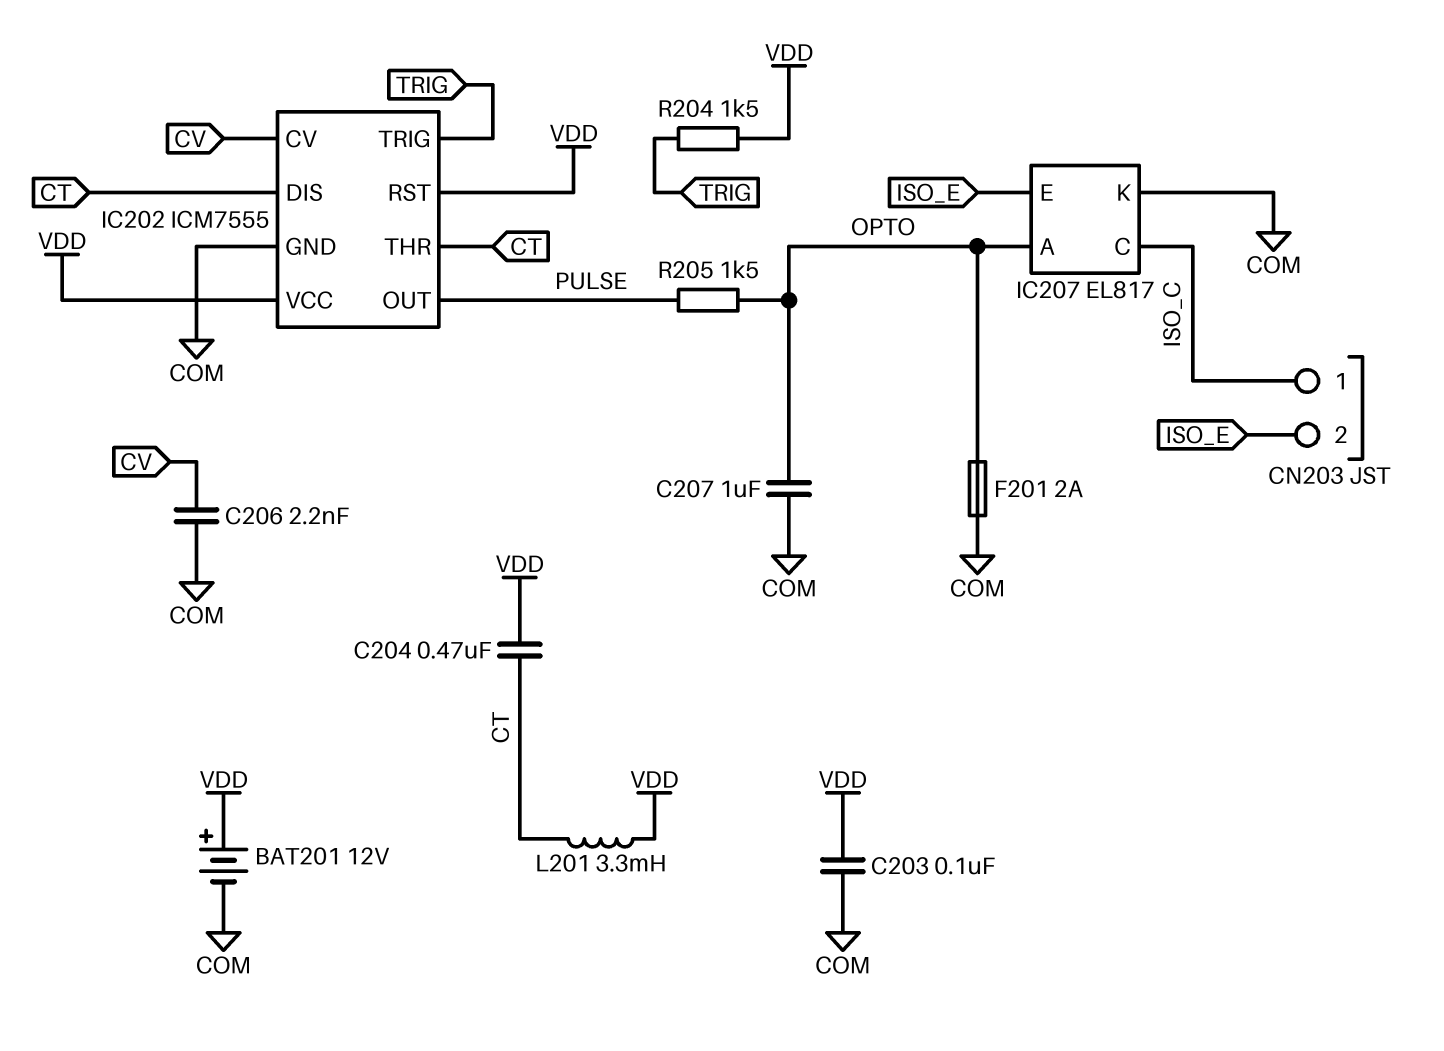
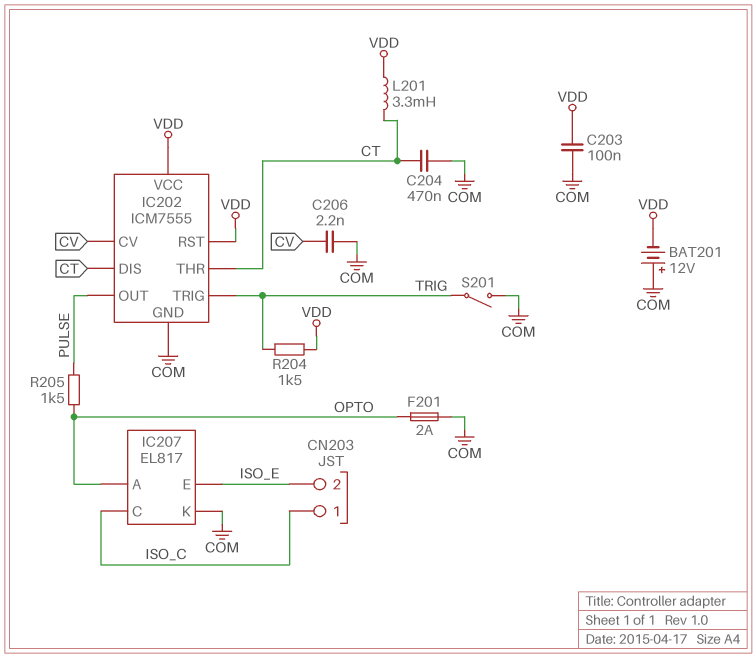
BAT201: 12V (plus VDD, minus COM) -> 12V (plus COM, minus VDD)
C204: 470nF (CT, VDD) -> 470nF (COM, CT)
C207: 1uF (COM, OPTO) -> none
S201: none -> switch (COM, TRIG)

